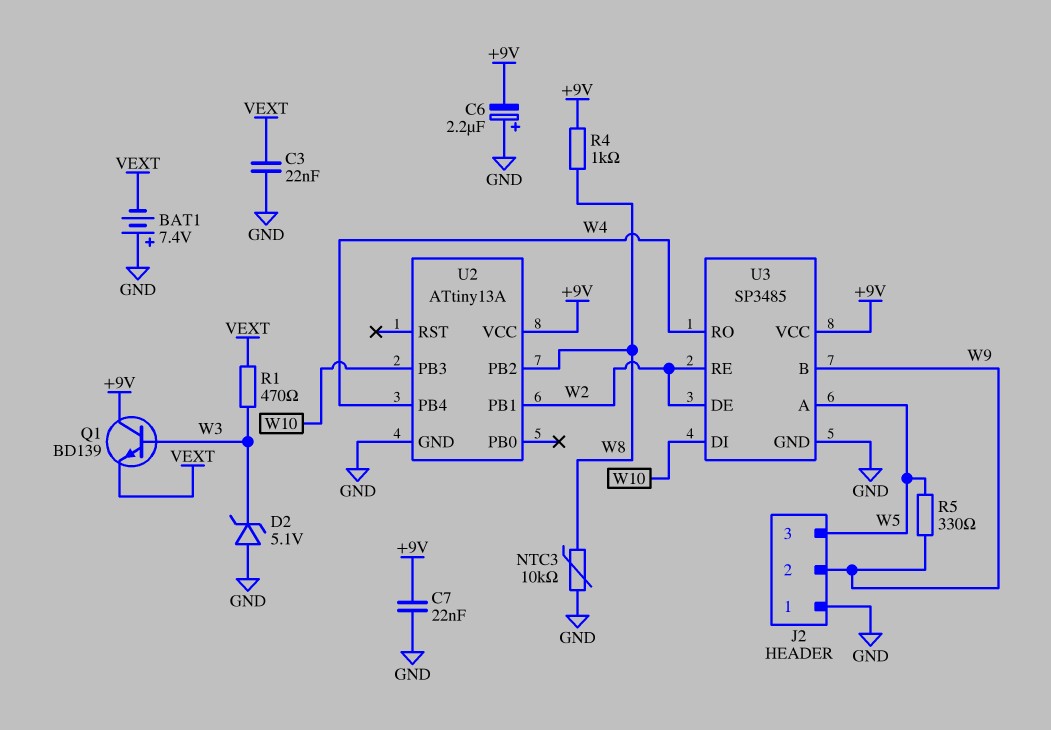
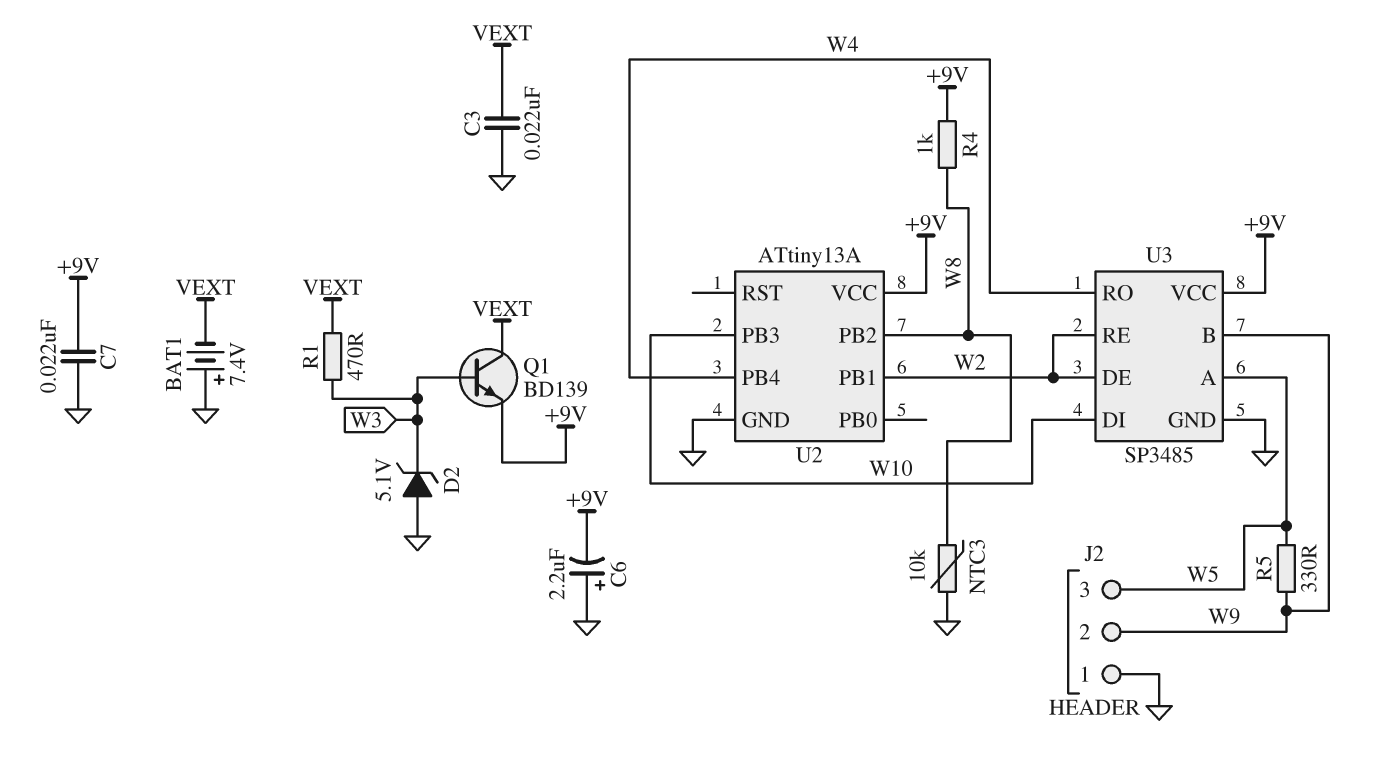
Q1: NPN BD139 (B W3, C +9V, E VEXT) -> NPN BD139 (B W3, C VEXT, E +9V)

